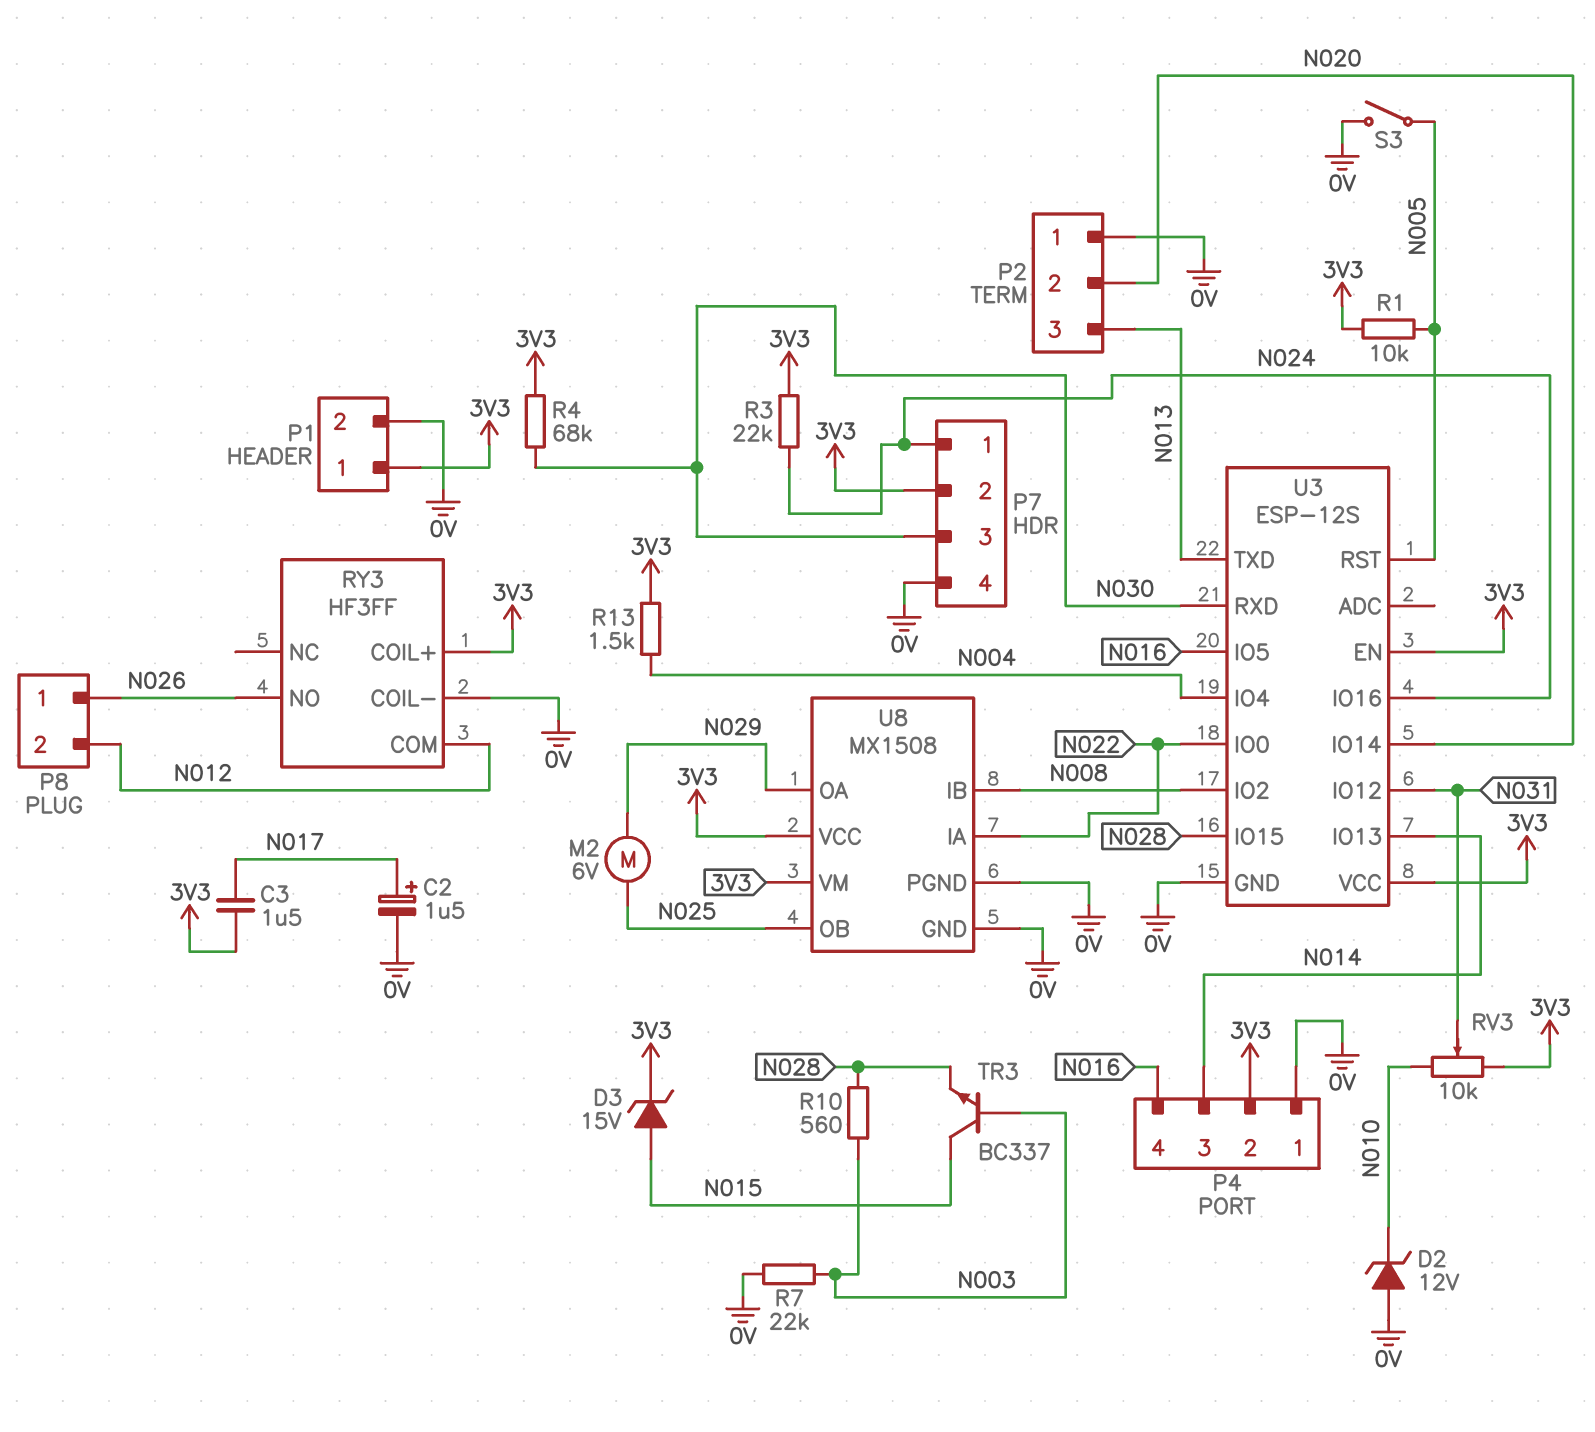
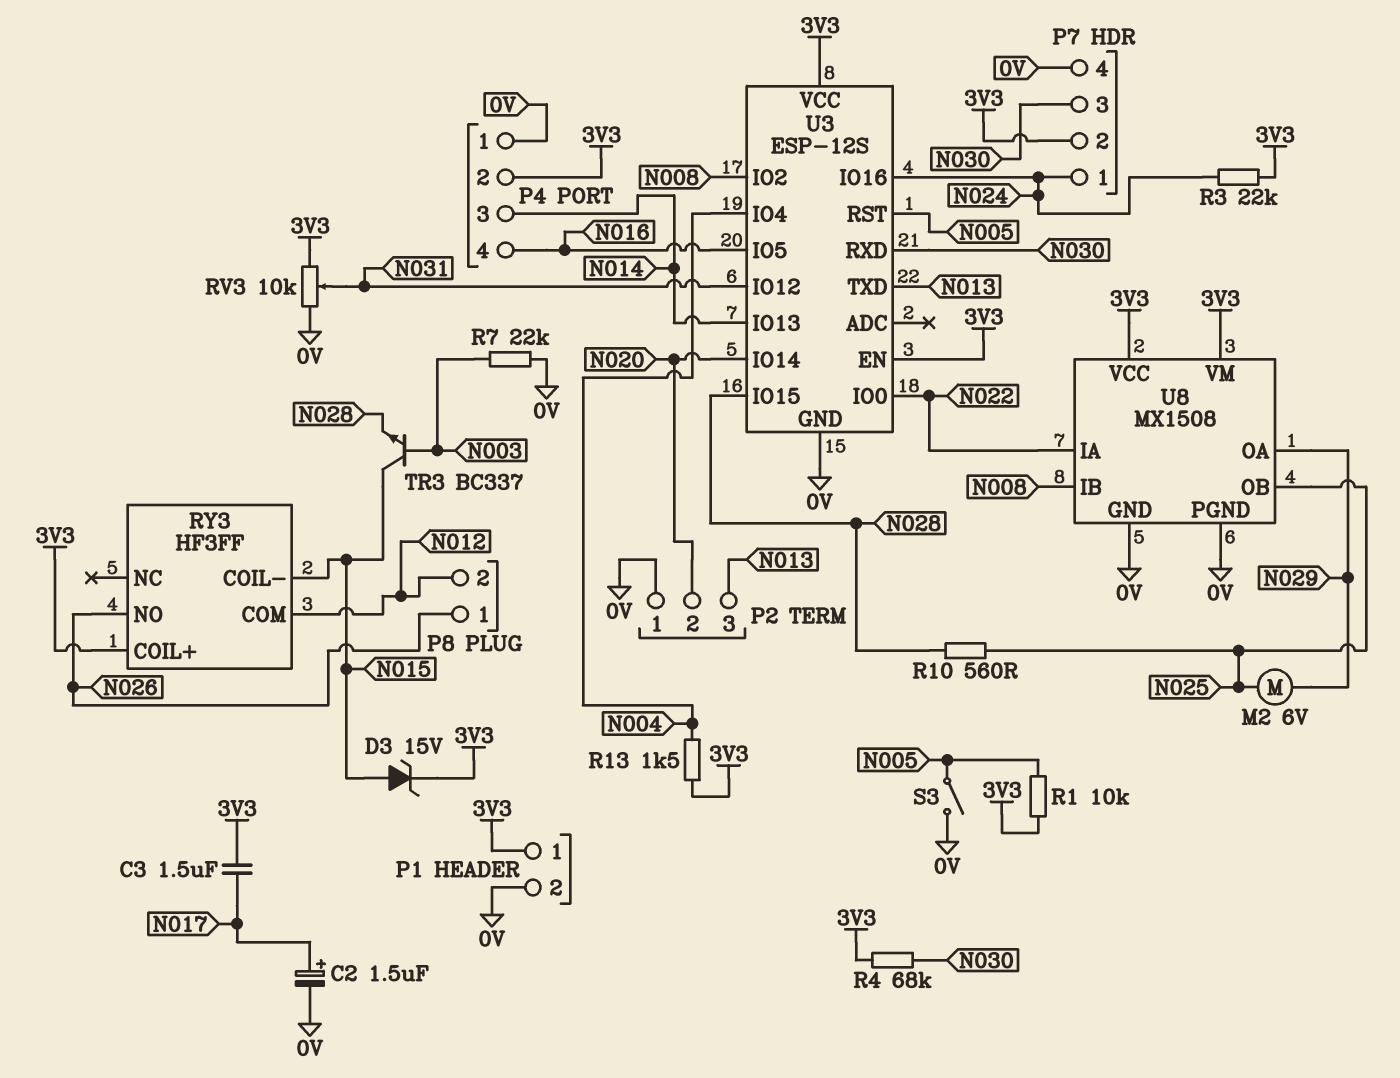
D2: zener 12V (A 0V, K N010) -> none
R10: 560 (N003, N028) -> 560 (N025, N028)
RV3: 10k (3V3, N010, wiper N031) -> 10k (0V, 3V3, wiper N031)
RY3 pin COIL-: 0V -> N015

